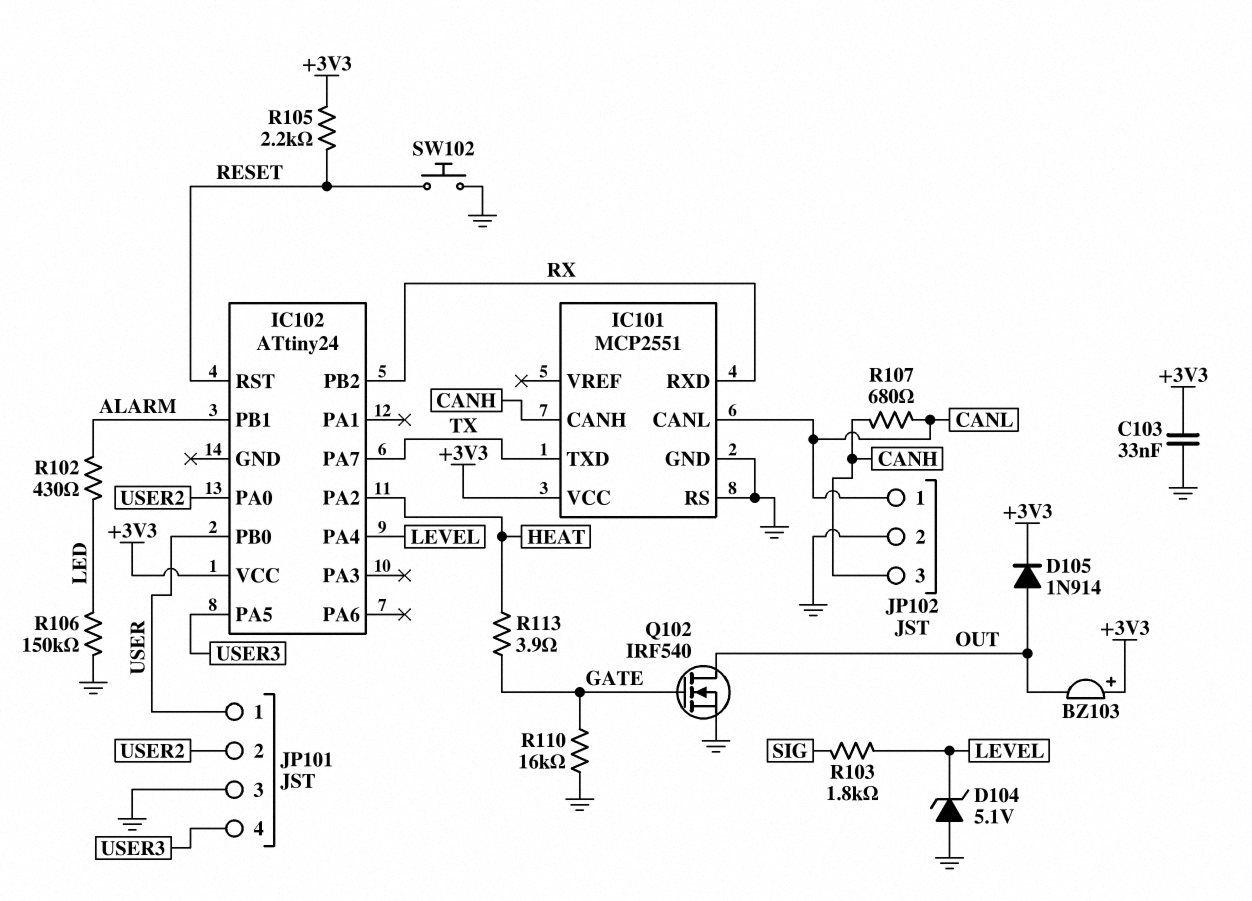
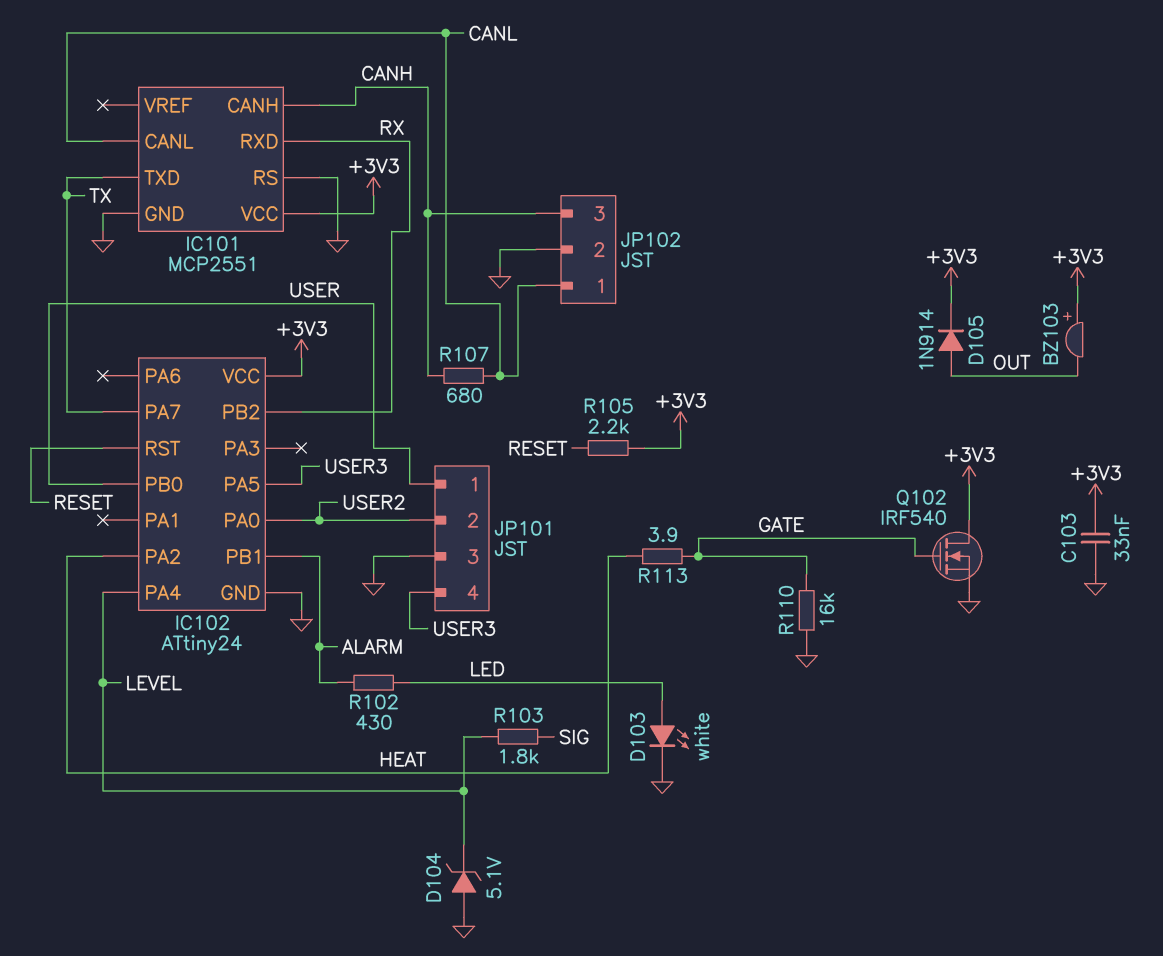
D103: none -> LED white (A LED, K GND)
IC102 pin GND: none -> GND
Q102: NMOS IRF540 (G GATE, D OUT, S GND) -> NMOS IRF540 (G GATE, D +3V3, S GND)
R106: 150k (GND, LED) -> none
SW102: button (GND, RESET) -> none

